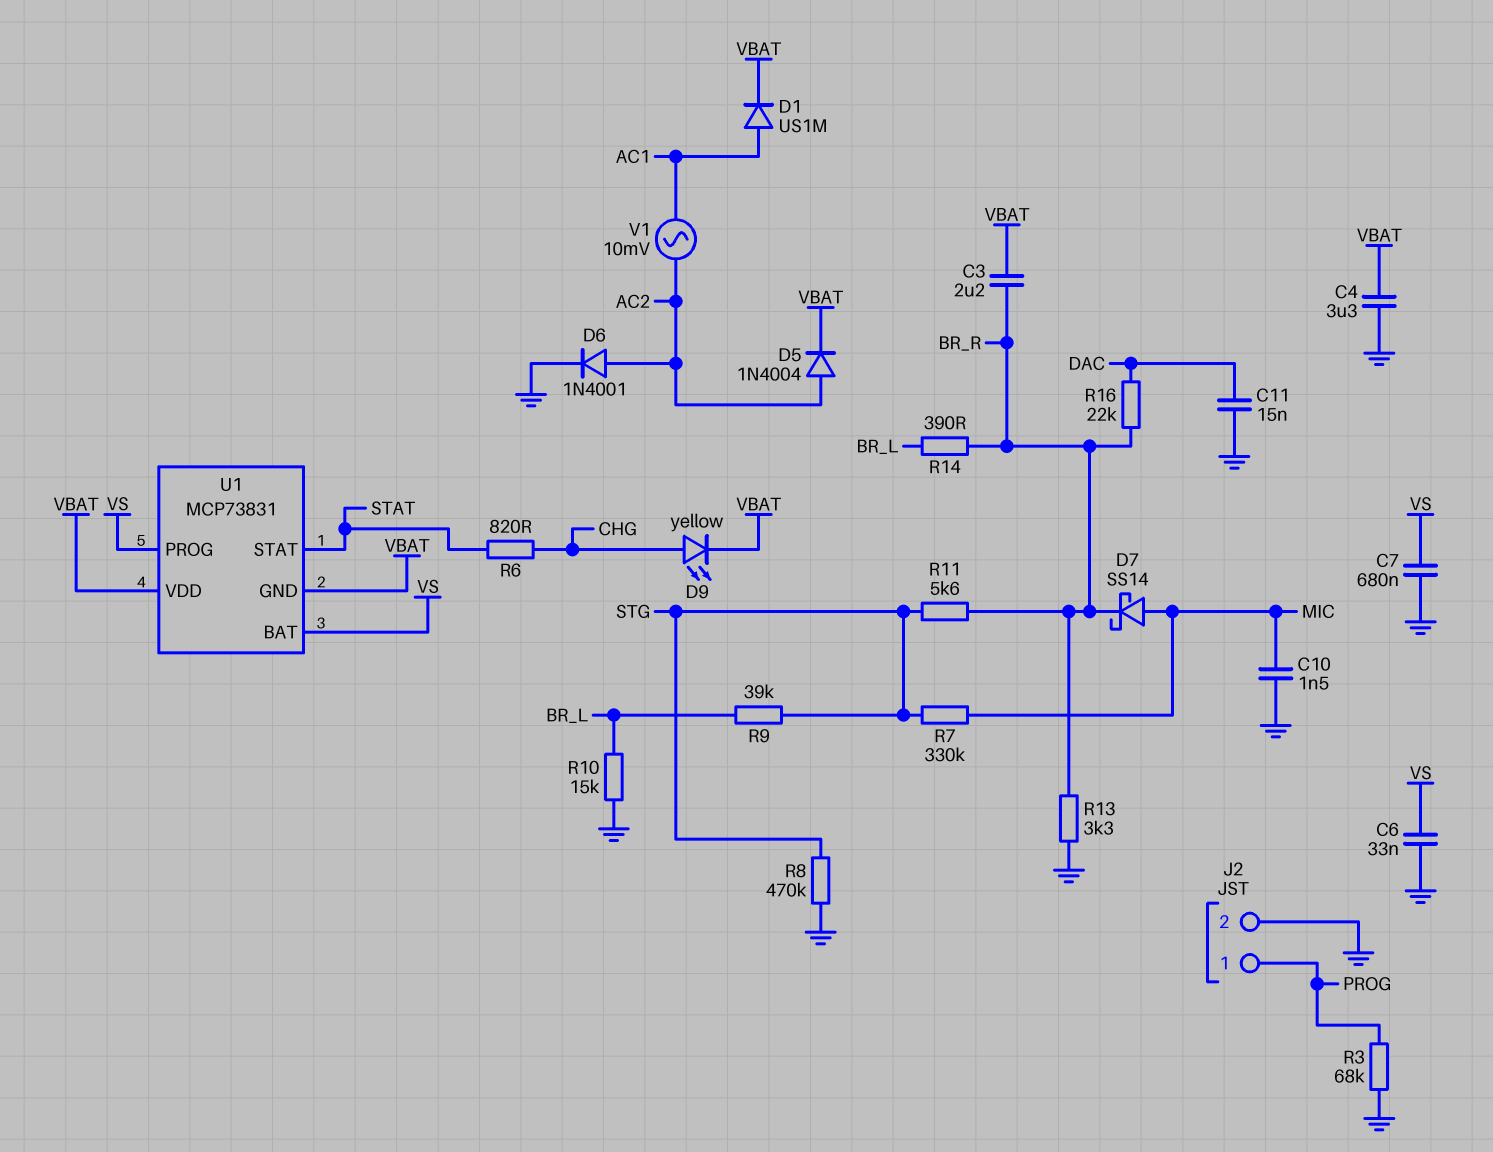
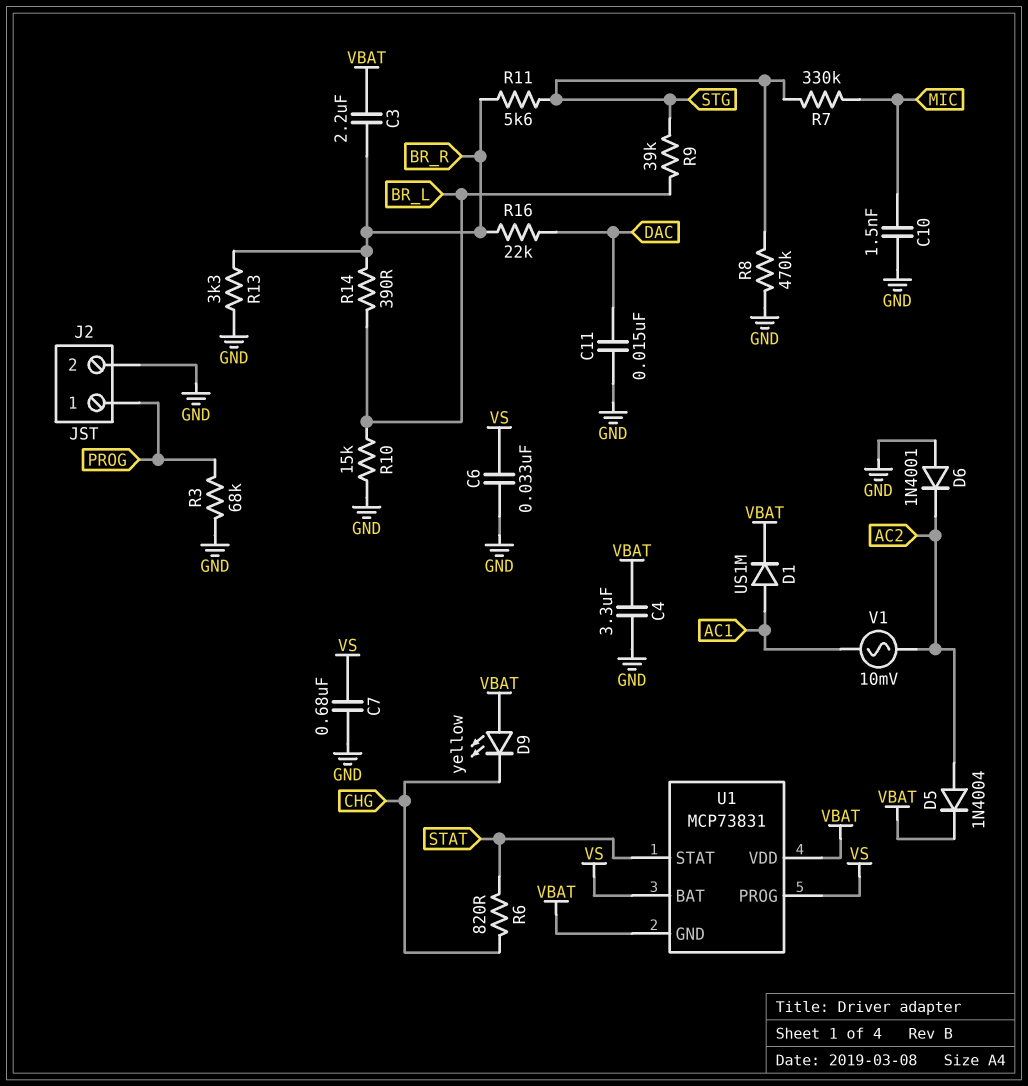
D6: diode 1N4001 (A AC2, K GND) -> diode 1N4001 (A GND, K AC2)
D7: schottky SS14 (A MIC, K BR_R) -> none
D9: LED yellow (A CHG, K VBAT) -> LED yellow (A VBAT, K CHG)

